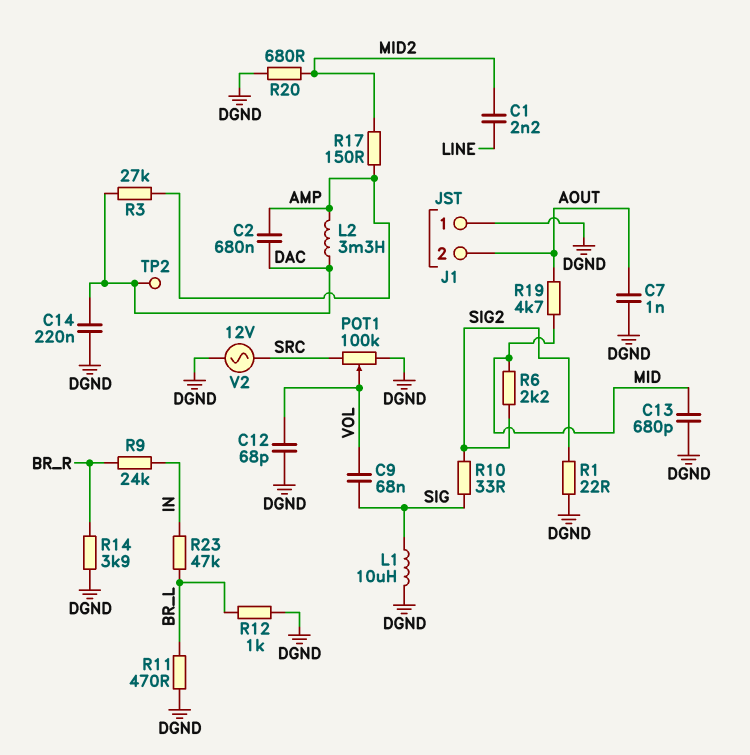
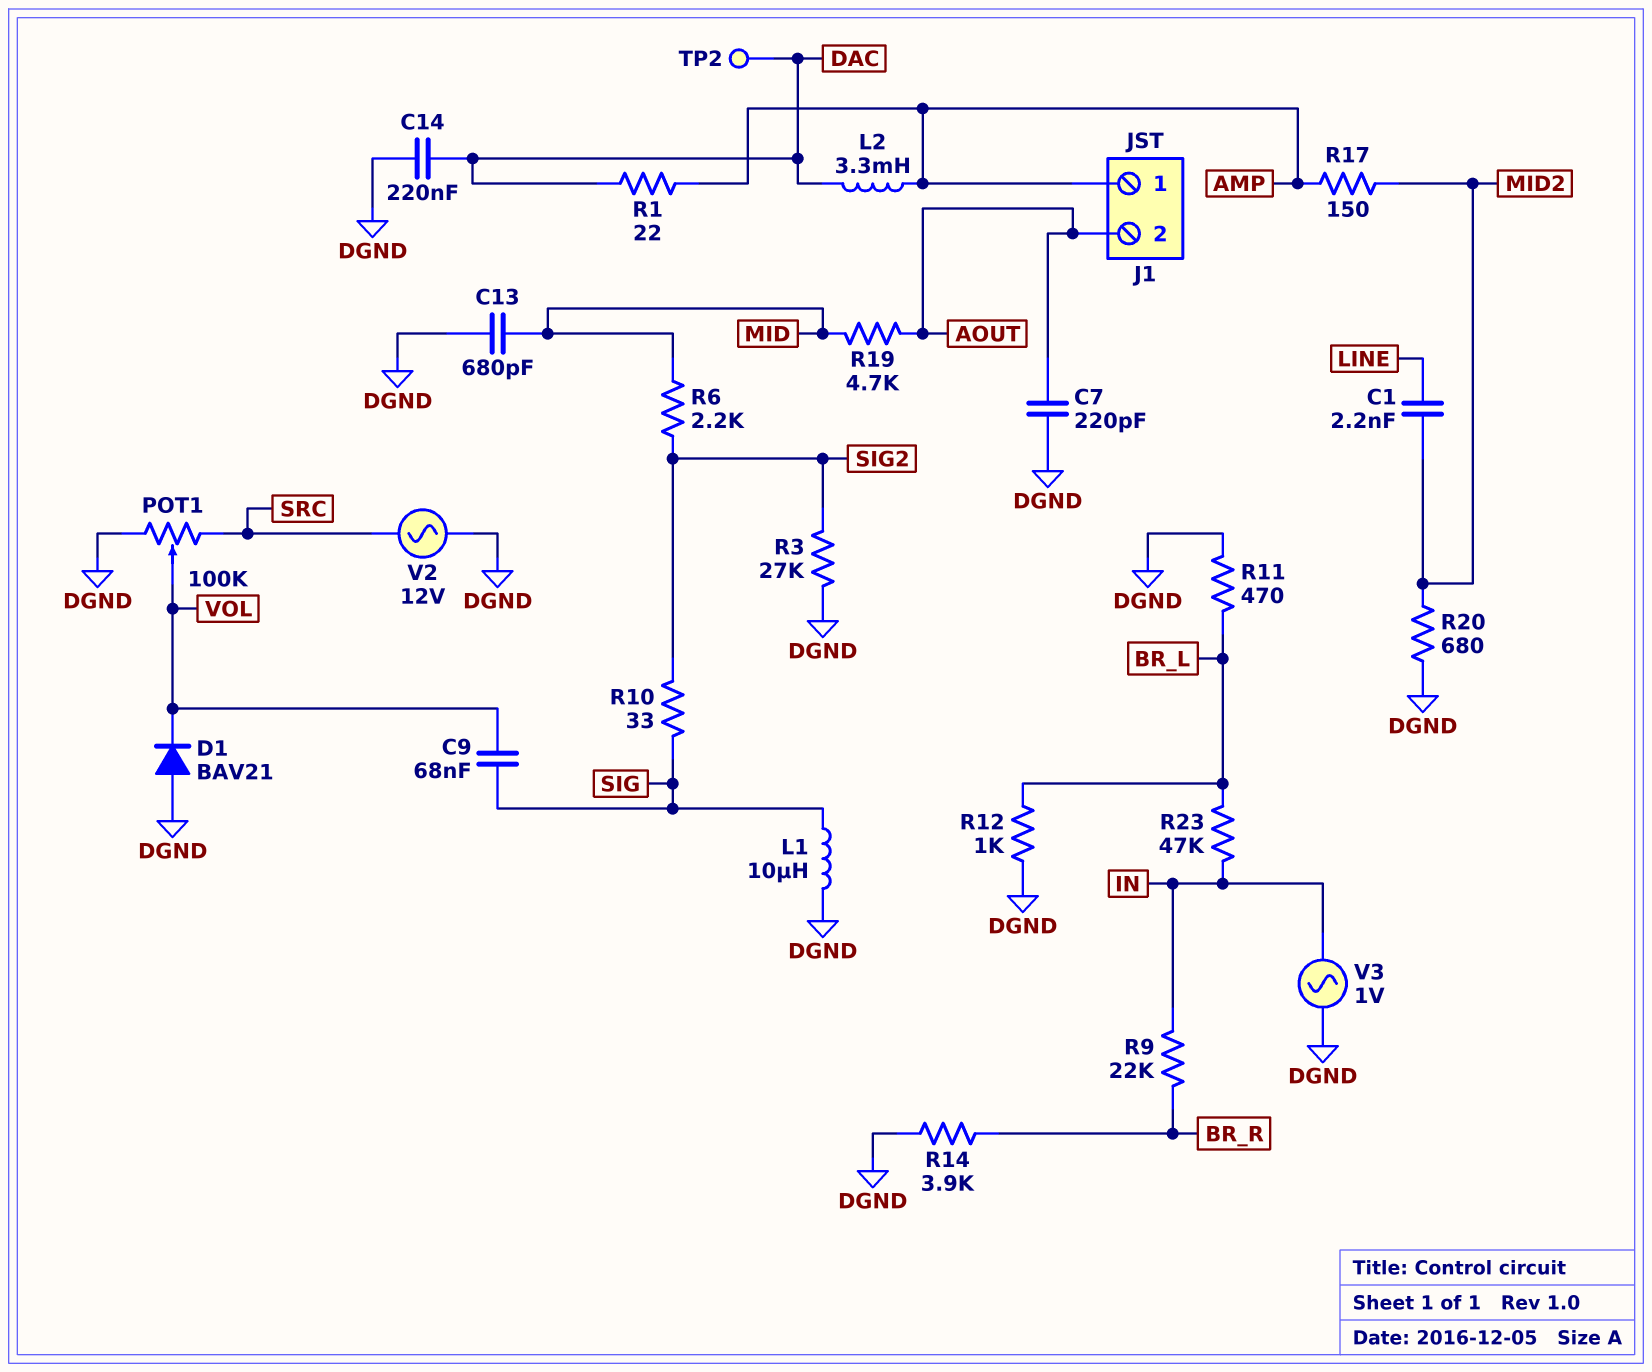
C2: 680nF (AMP, DAC) -> none
C7: 1nF (AOUT, DGND) -> 220pF (AOUT, DGND)
C12: 68pF (DGND, VOL) -> none
D1: none -> diode BAV21 (A DGND, K VOL)
J1 pin 1: DGND -> AMP
R1: 22 (DGND, SIG2) -> 22 (AMP, DAC)
R3: 27k (AMP, DAC) -> 27k (DGND, SIG2)
R9: 24k (BR_R, IN) -> 22k (BR_R, IN)
V3: none -> AC 1V (DGND, IN)

